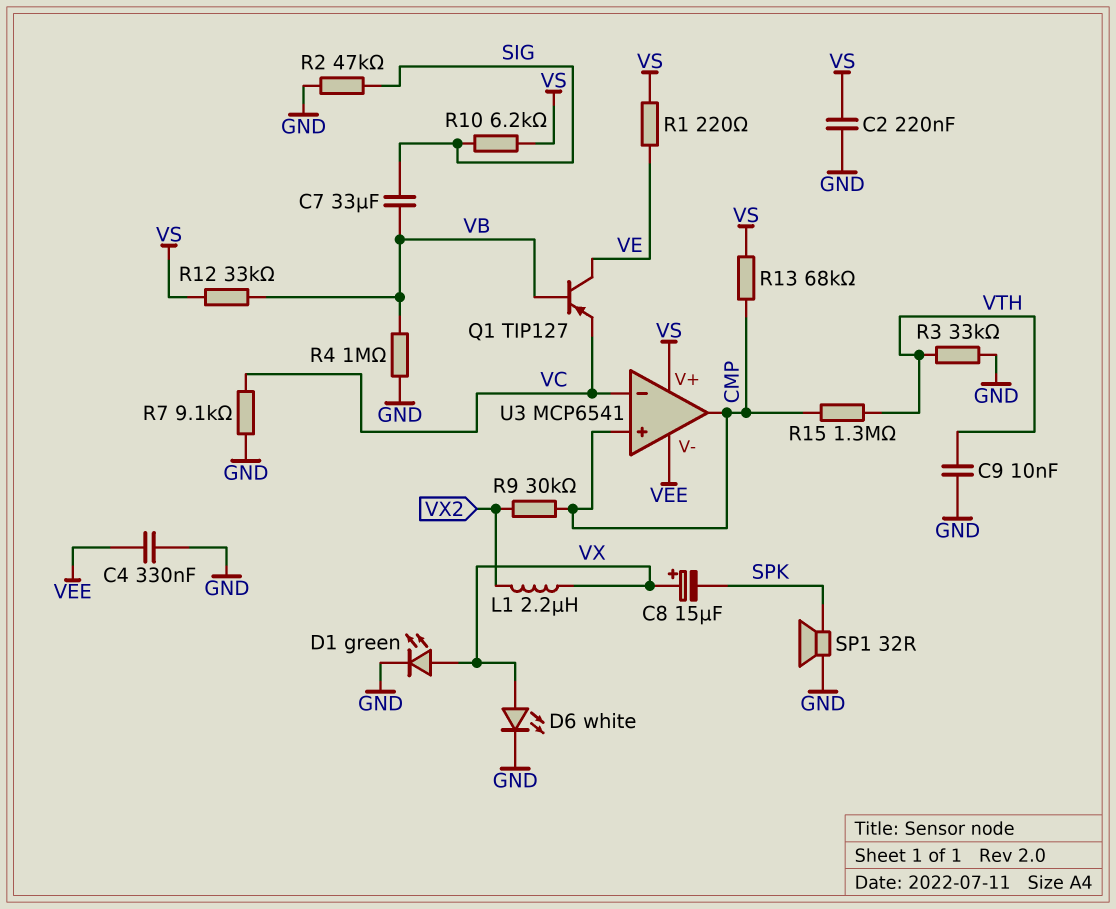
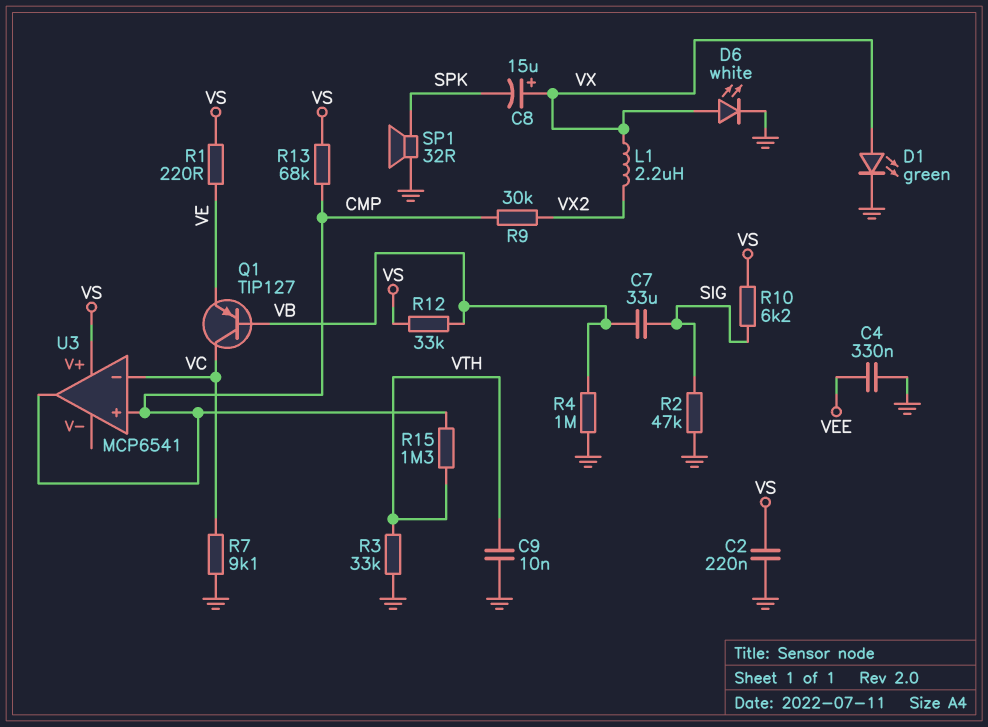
Q1: PNP TIP127 (B VB, C VE, E VC) -> PNP TIP127 (B VB, C VC, E VE)
U3 pin V-: VEE -> none

